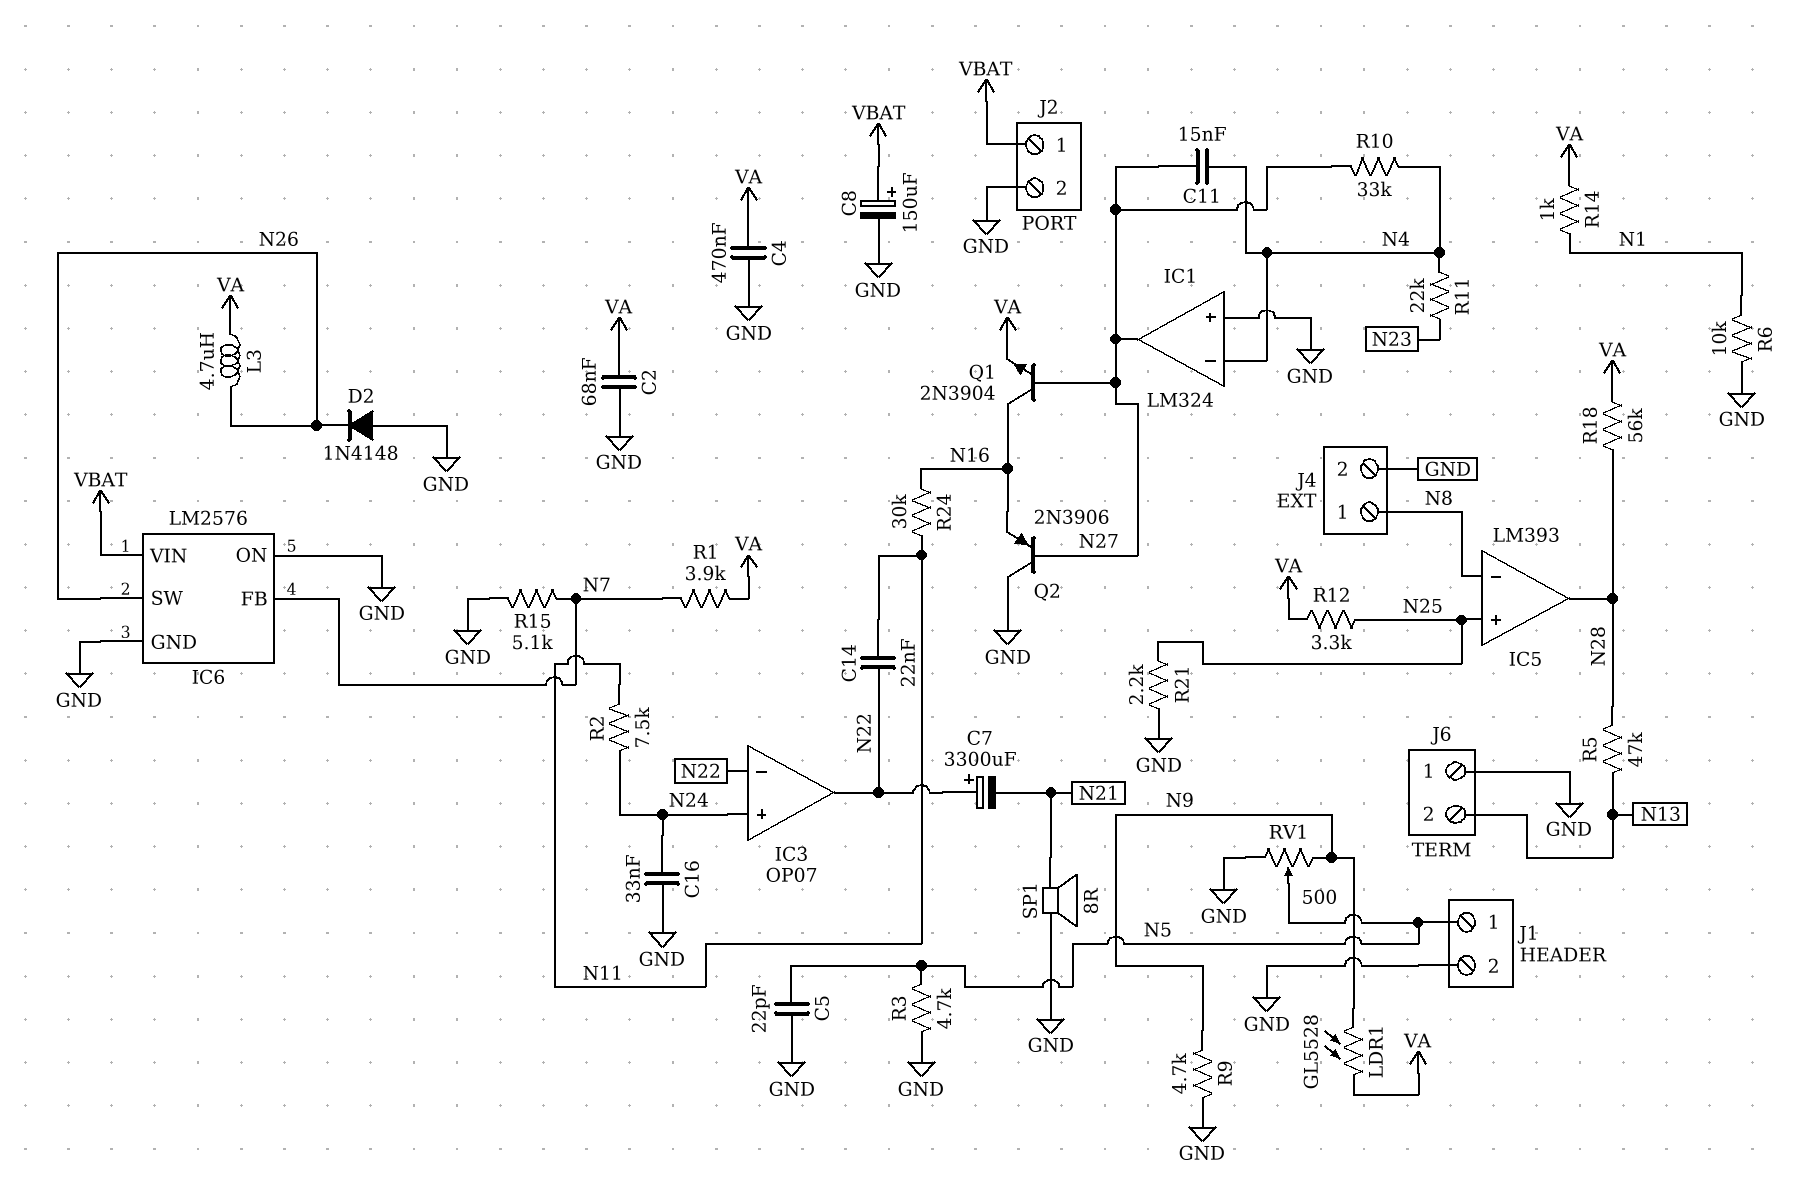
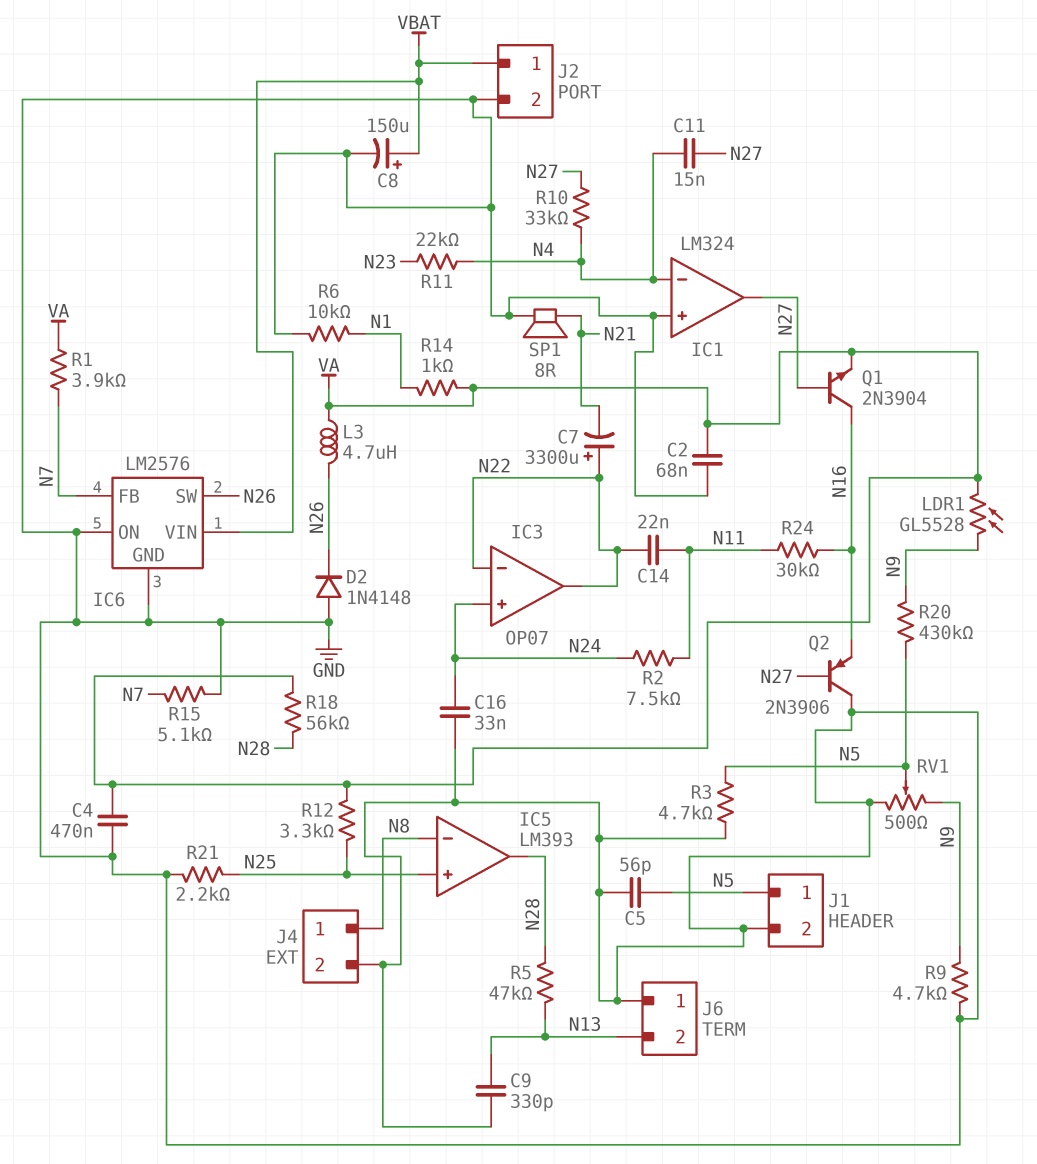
C5: 22pF (GND, N5) -> 56pF (GND, N5)
C9: none -> 330pF (GND, N13)
R20: none -> 430k (N5, N9)

